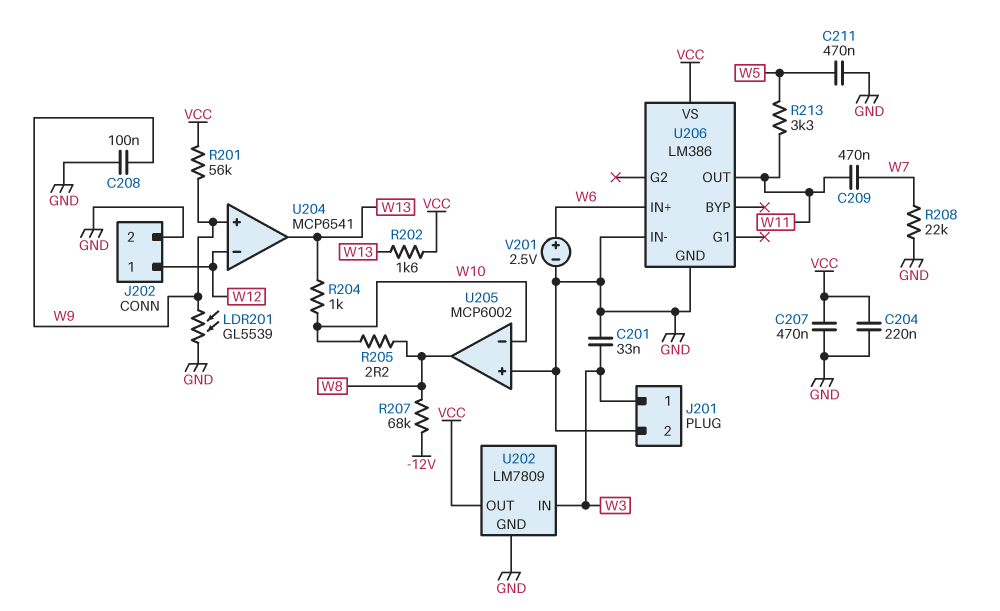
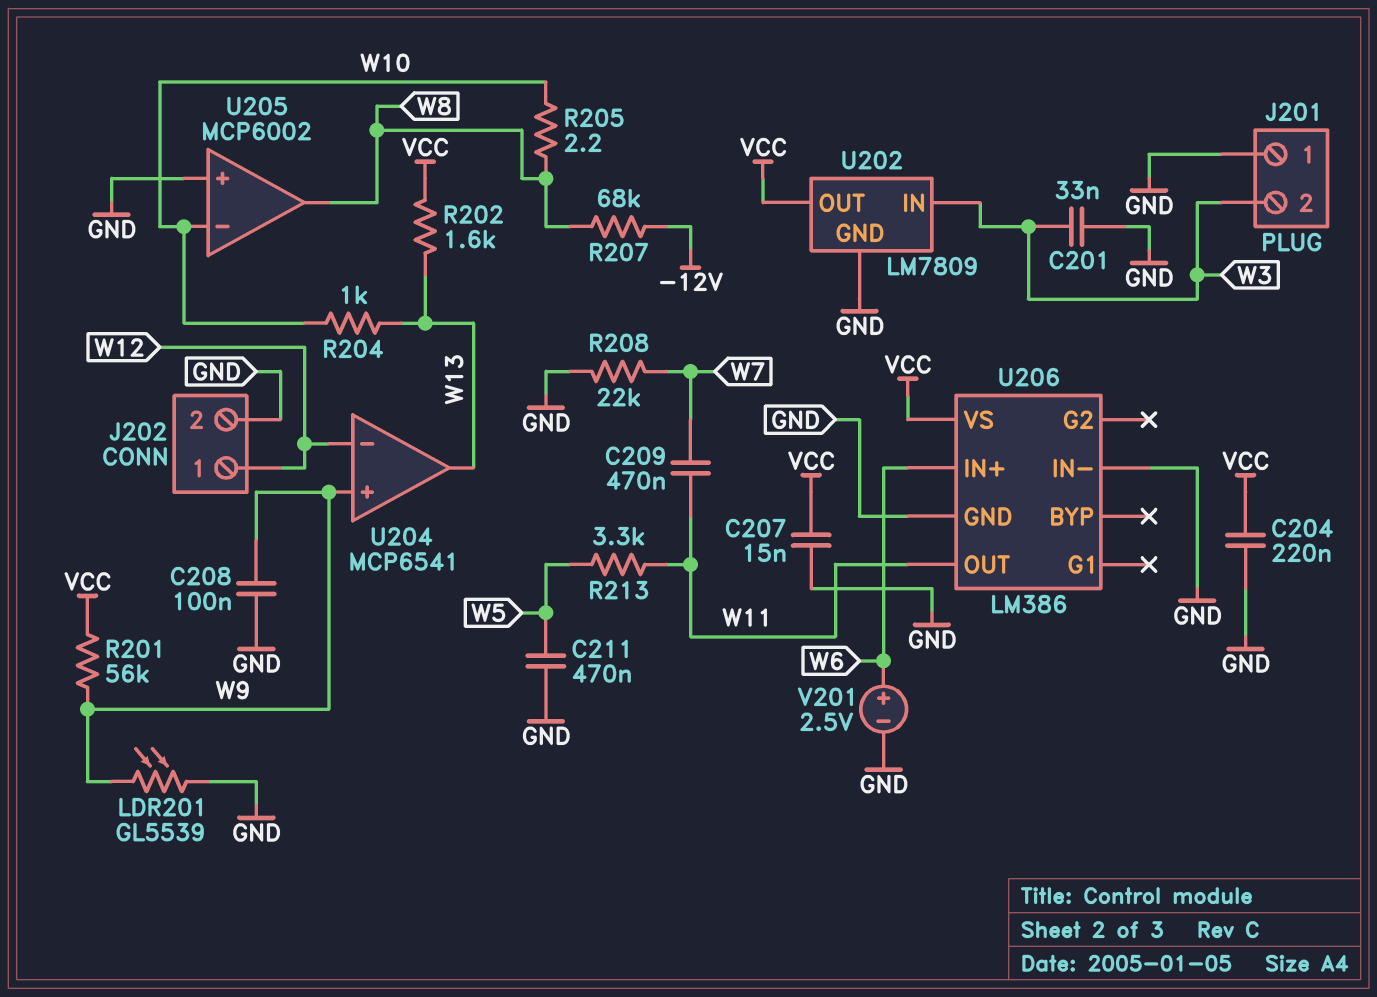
C207: 470nF (GND, VCC) -> 15nF (GND, VCC)
J201 pin 1: W3 -> GND
J201 pin 2: GND -> W3

